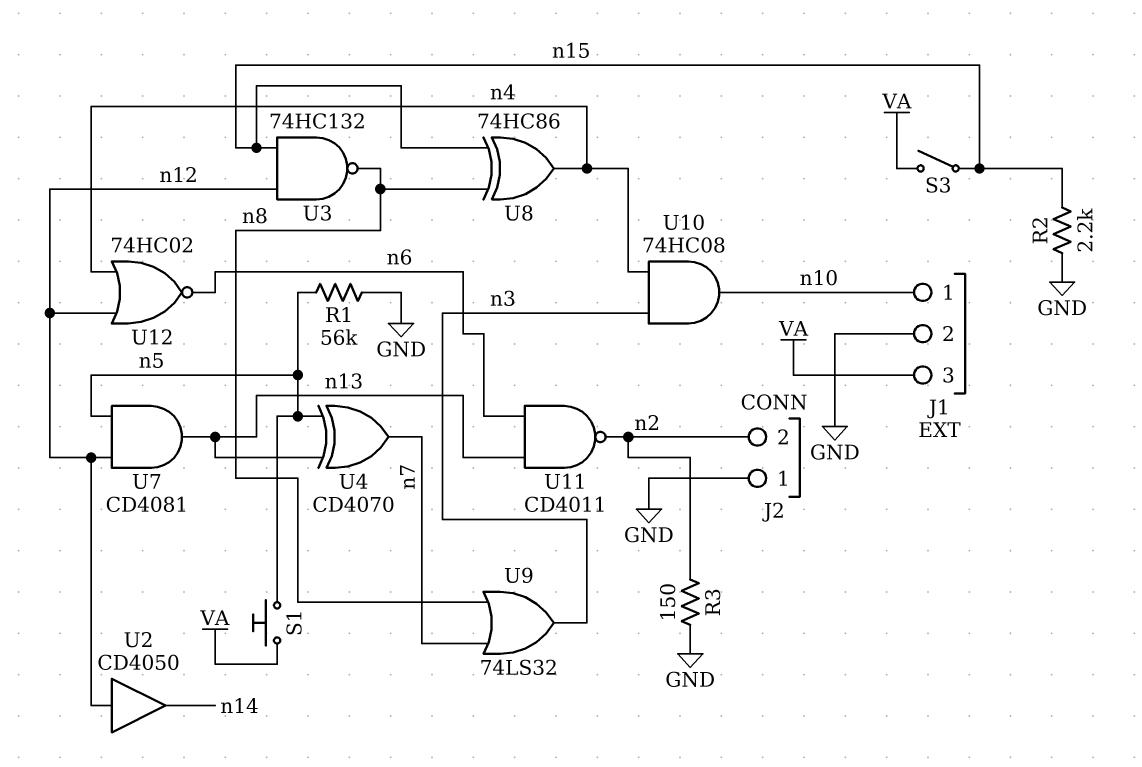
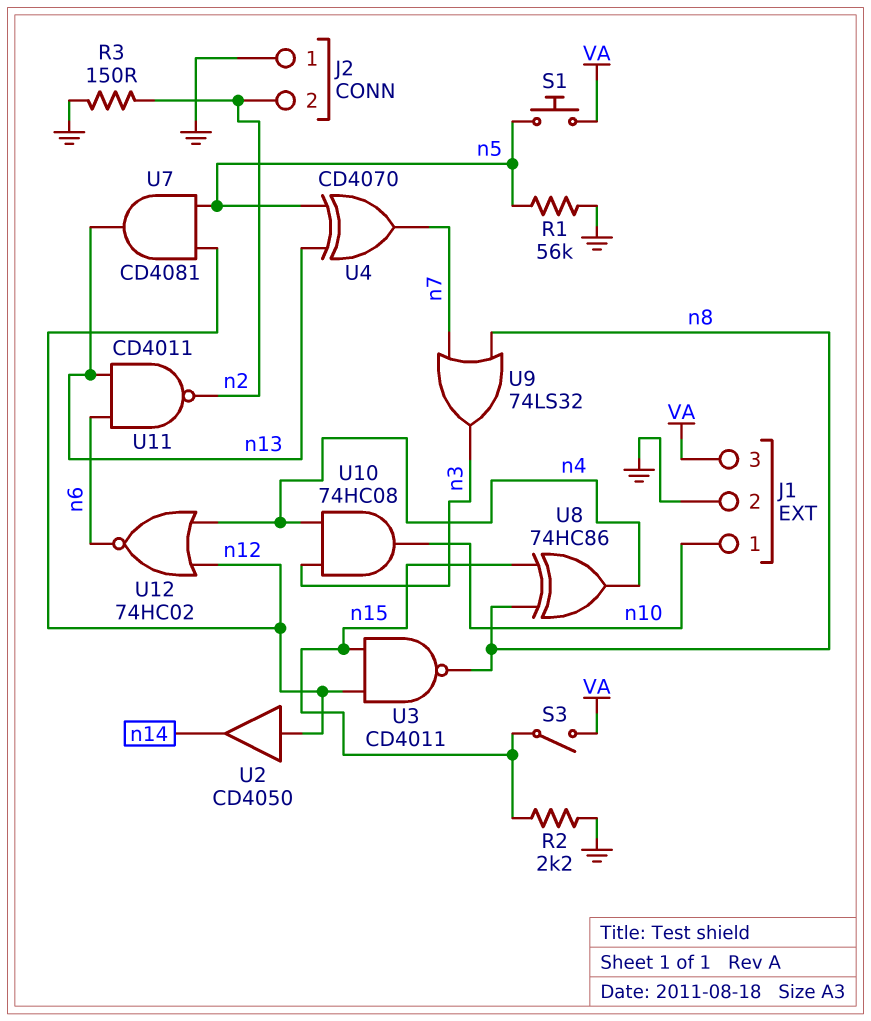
U3: NAND 74HC132 (in n12, in n15, out n8) -> NAND CD4011 (in n12, in n15, out n8)

